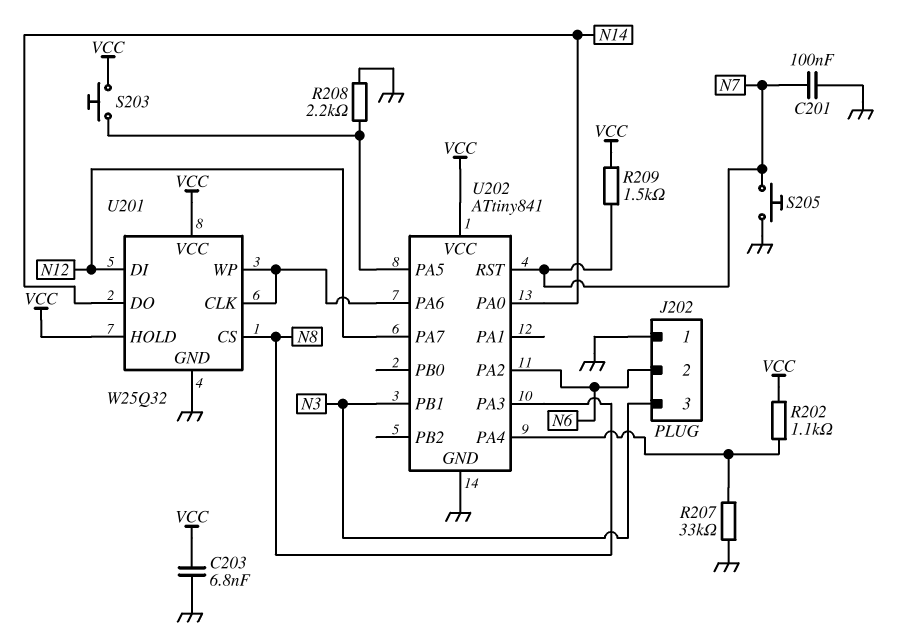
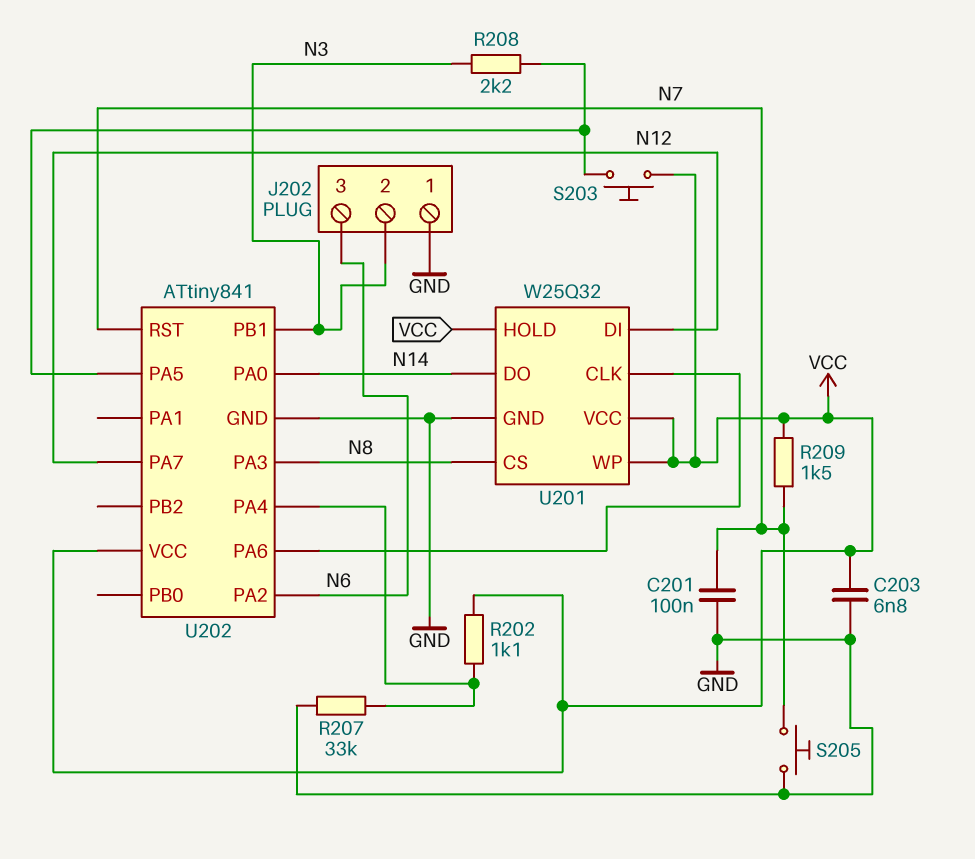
J202 pin 2: N6 -> N3
J202 pin 3: N3 -> N6
R208: 2.2k (GND, U202/PA5) -> 2.2k (N3, U202/PA5)
U201 pin WP: U201/CLK -> VCC

